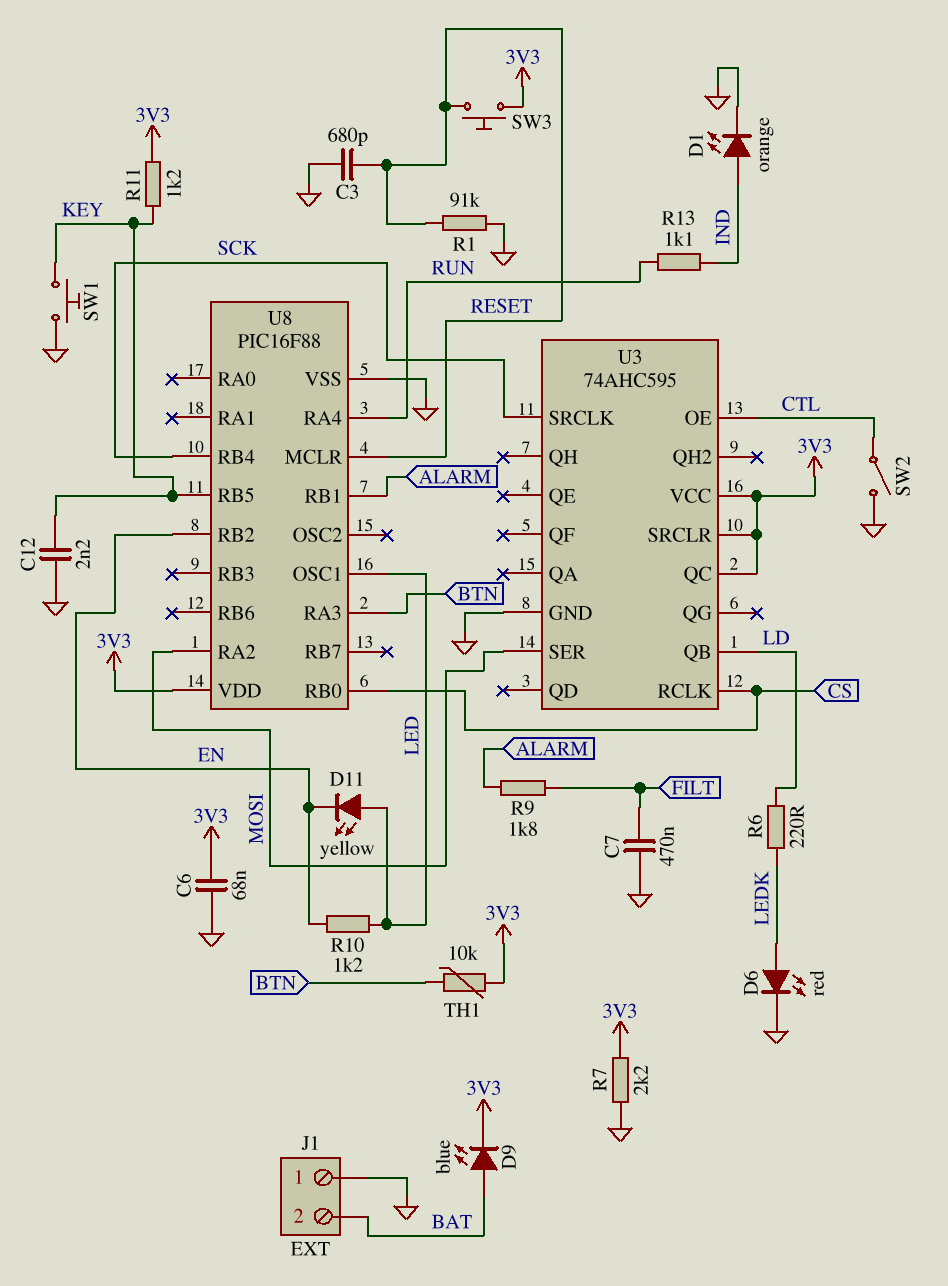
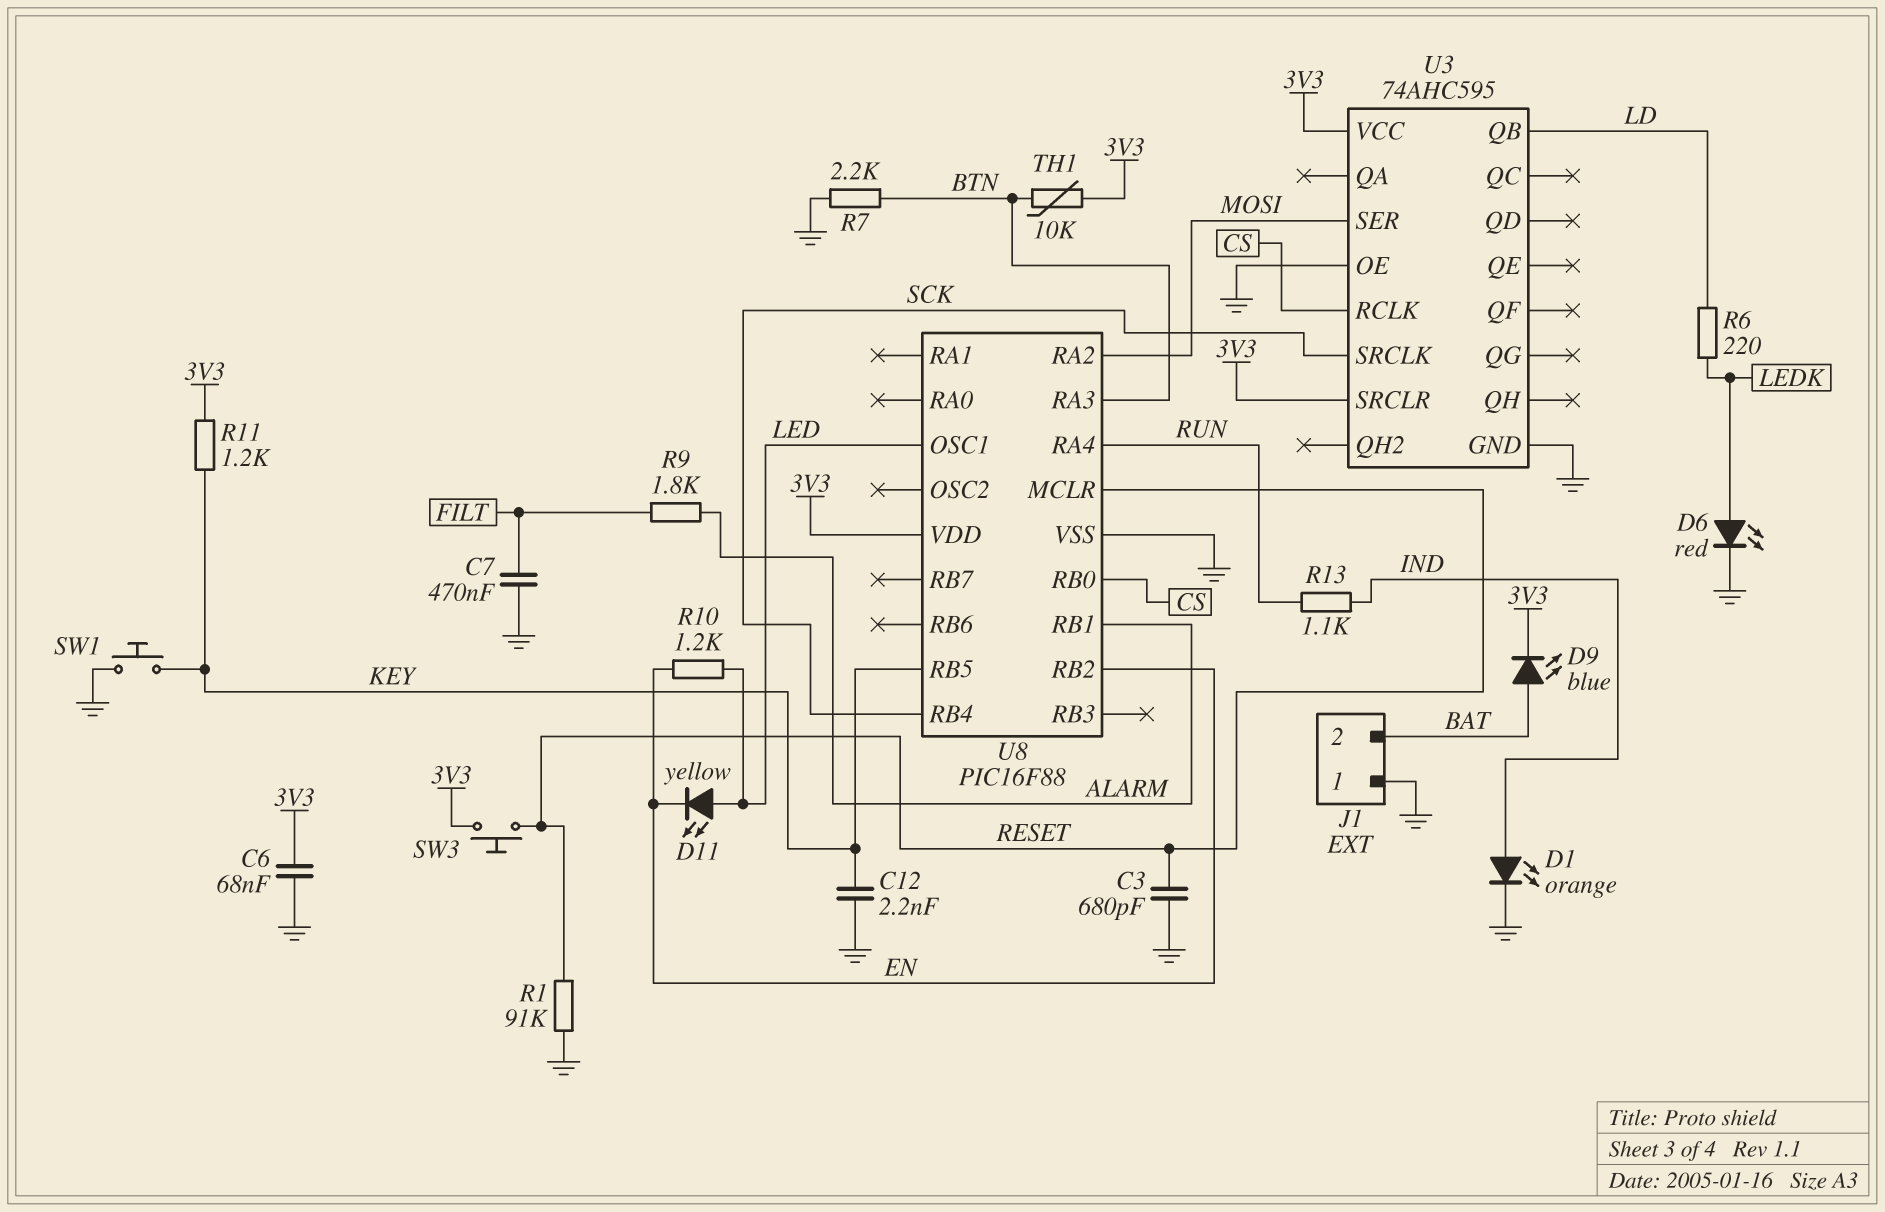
R7: 2.2k (3V3, GND) -> 2.2k (BTN, GND)
SW2: switch (CTL, GND) -> none
U3 pin OE: CTL -> GND
U3 pin QC: 3V3 -> none

